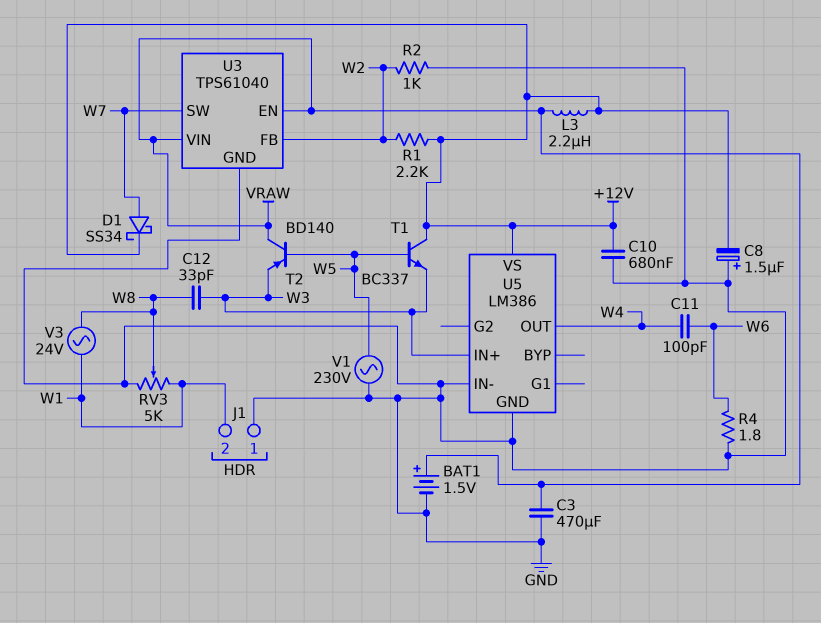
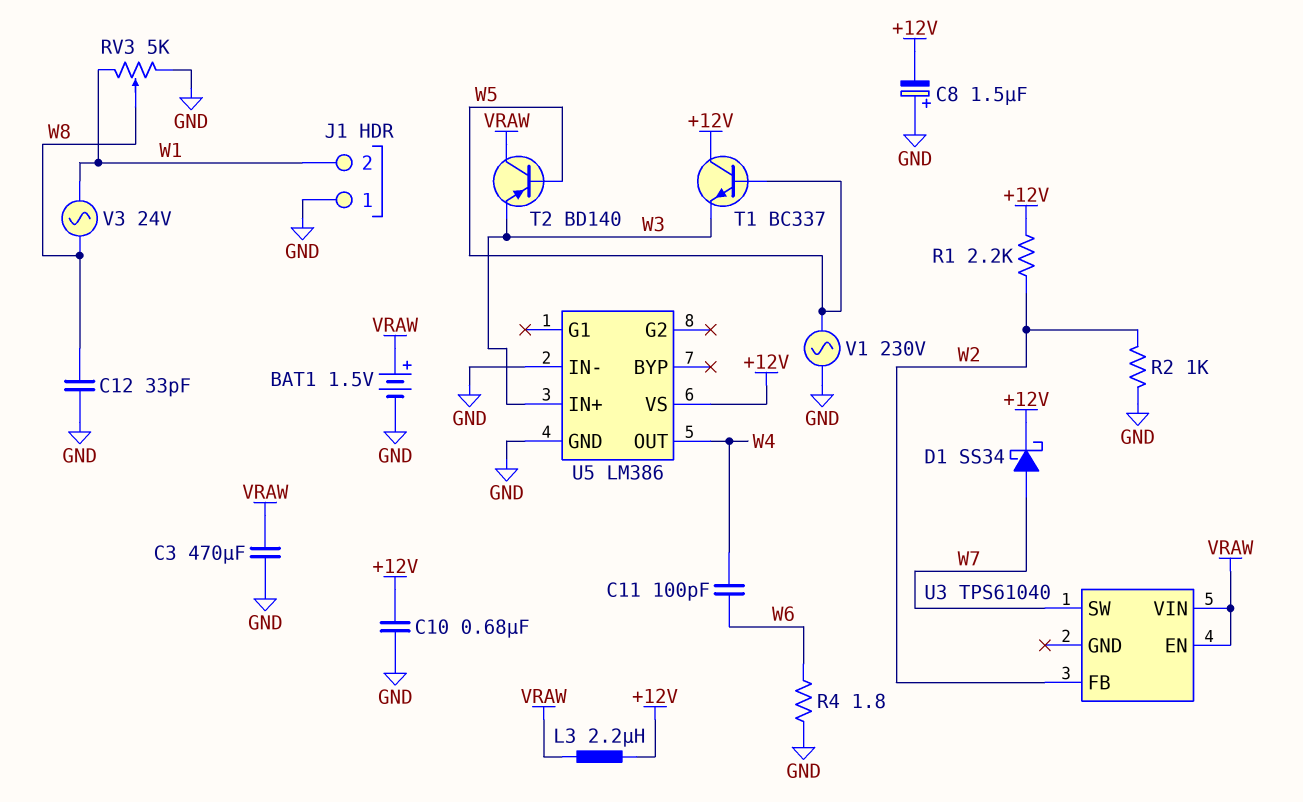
C12: 33pF (W3, W8) -> 33pF (GND, W8)
U3 pin GND: GND -> none

